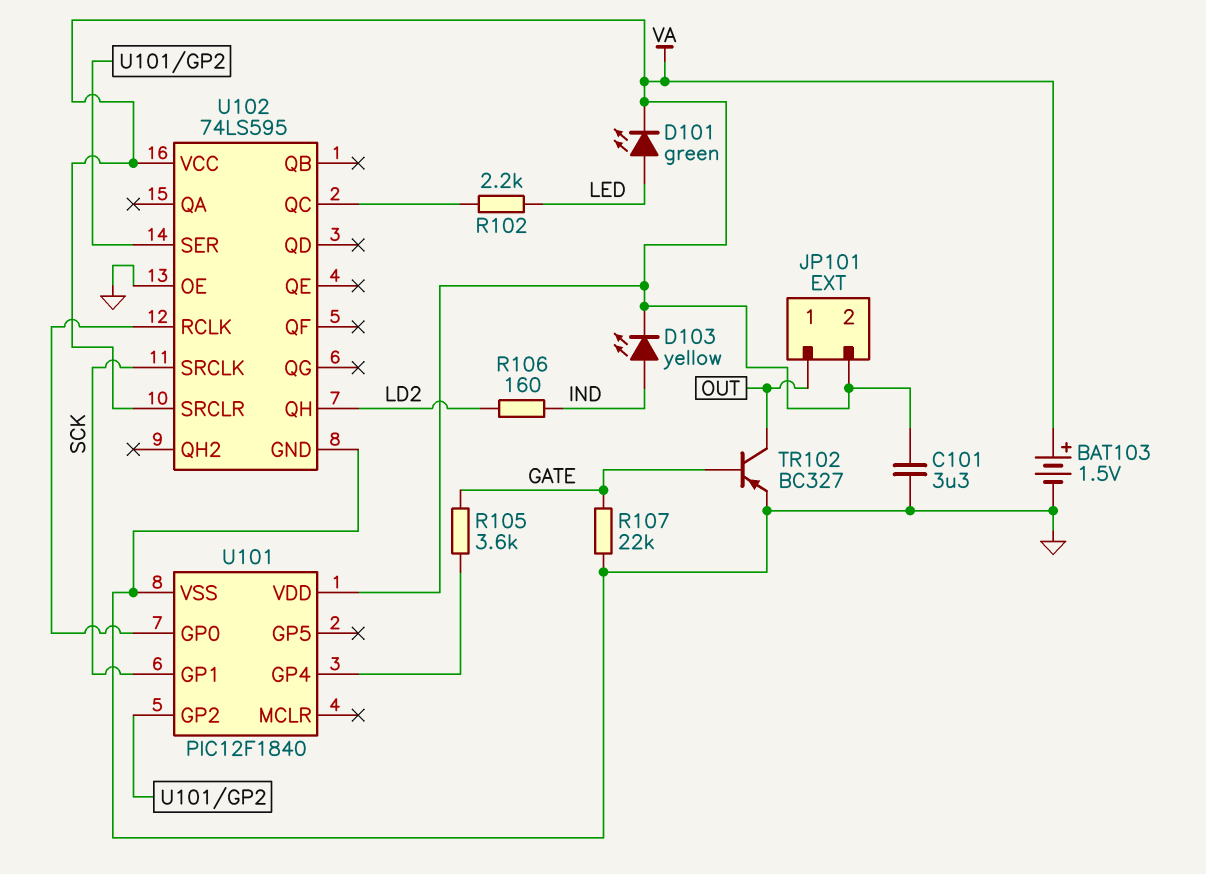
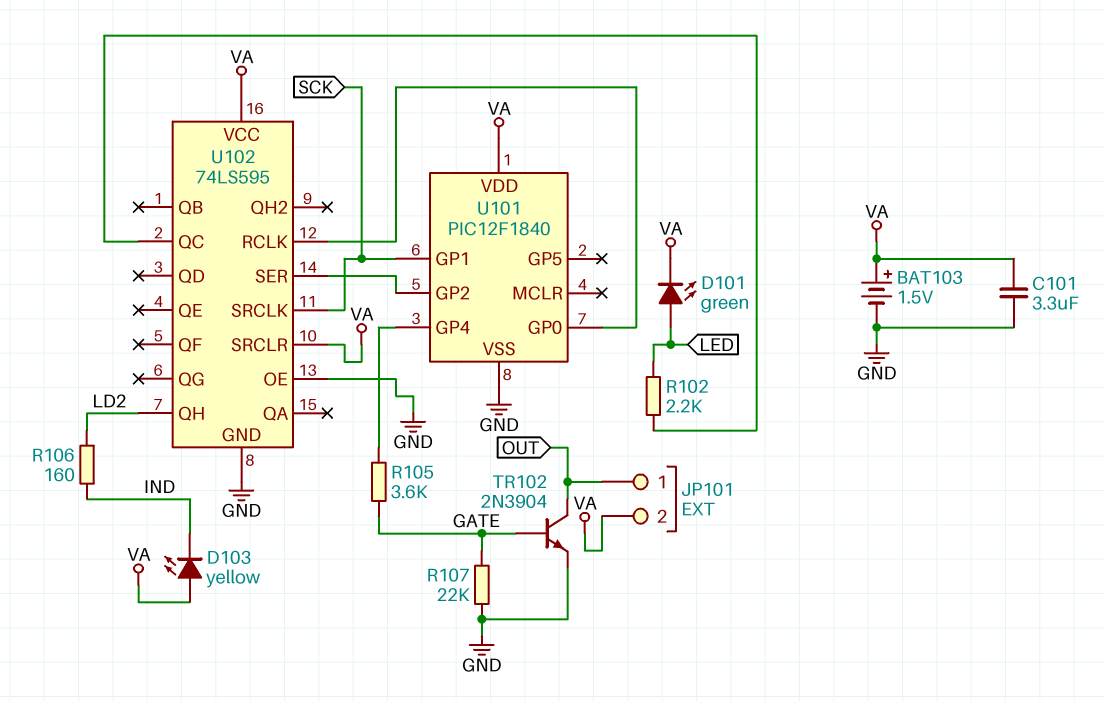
D103: LED yellow (A IND, K VA) -> LED yellow (A VA, K IND)
TR102: PNP BC327 (B GATE, C OUT, E GND) -> NPN 2N3904 (B GATE, C OUT, E GND)

